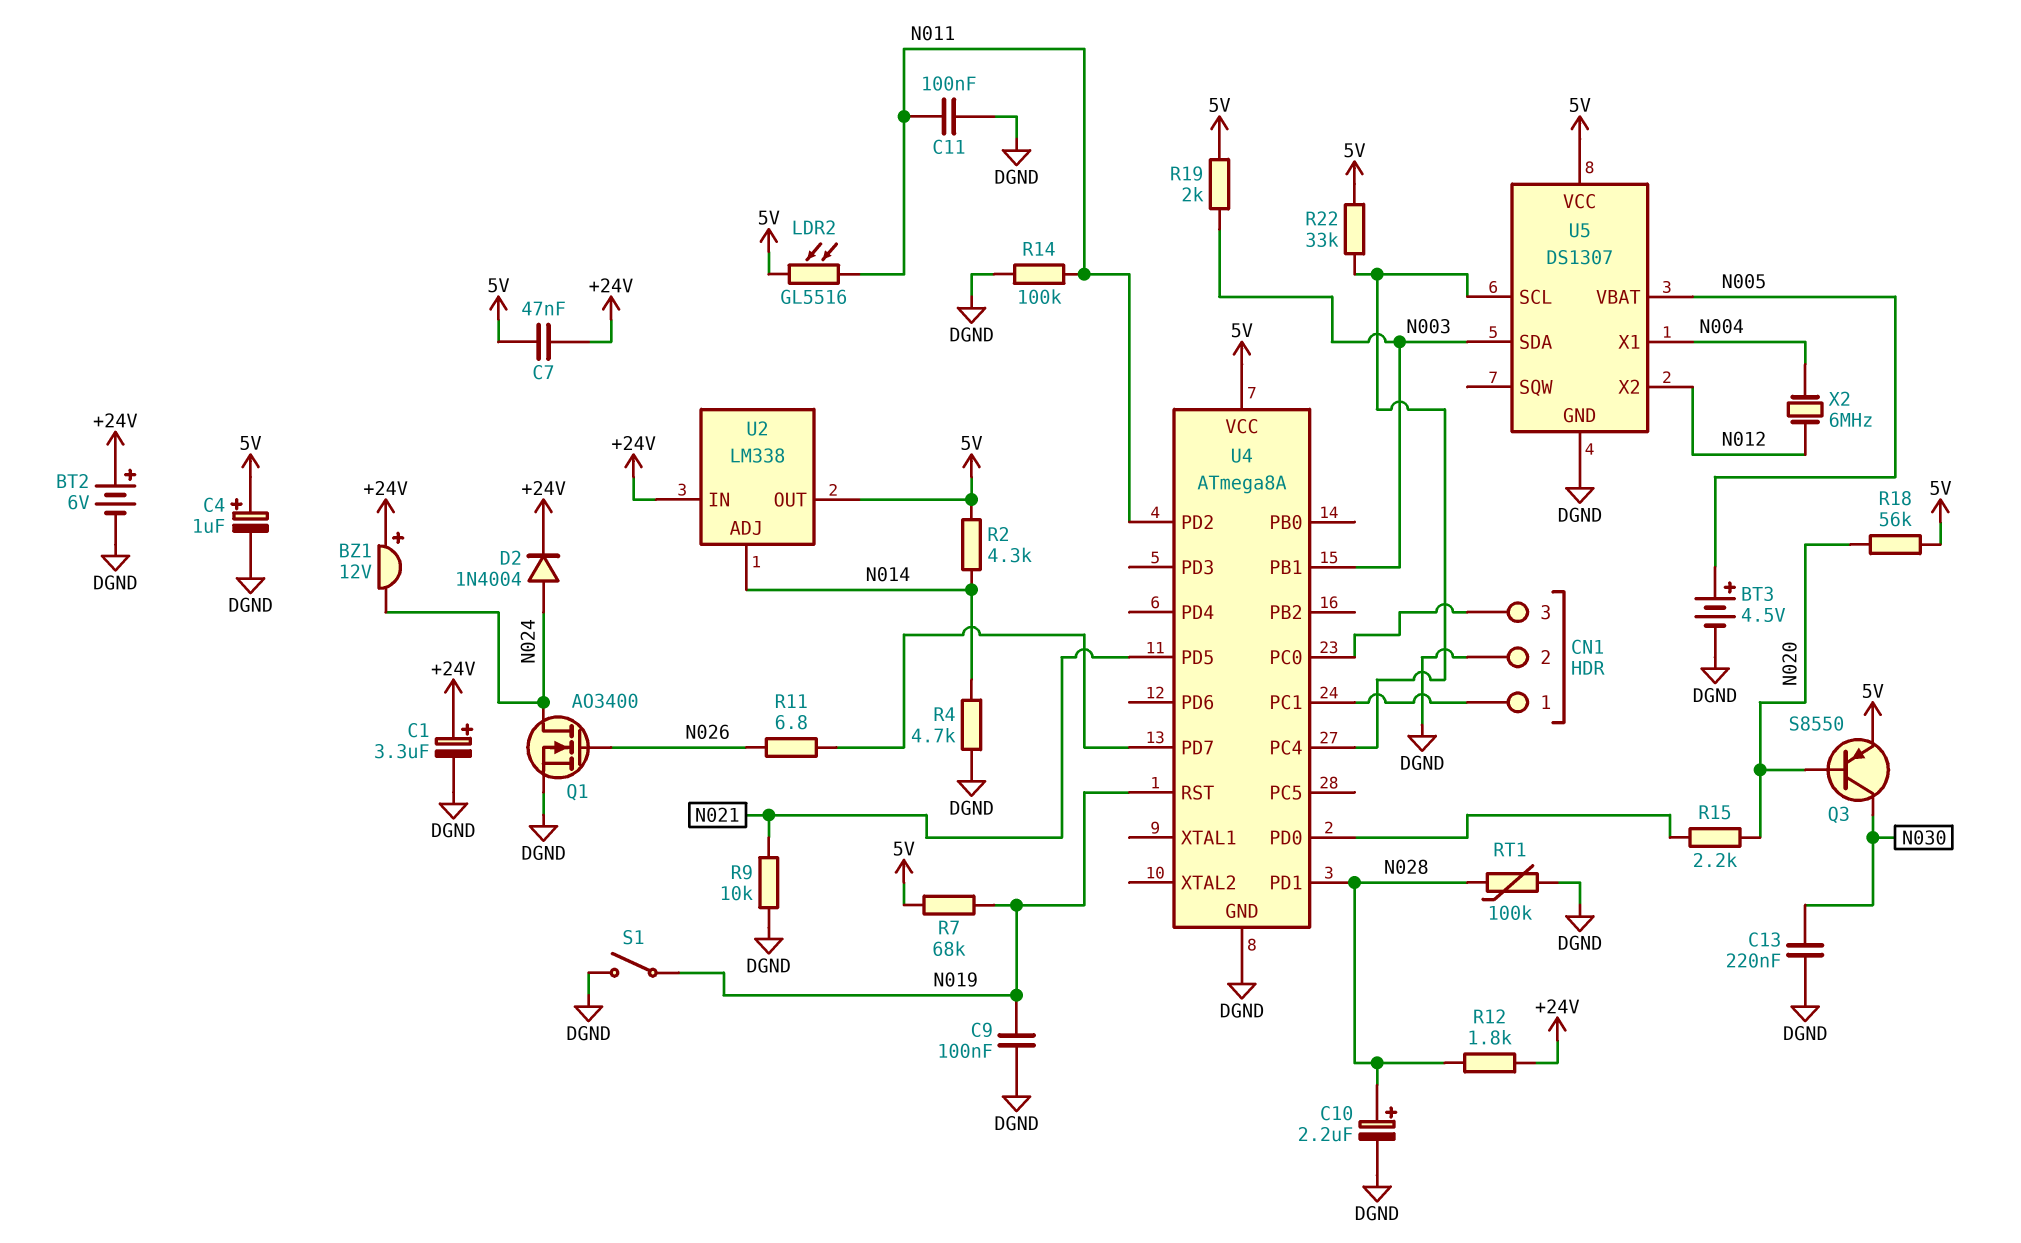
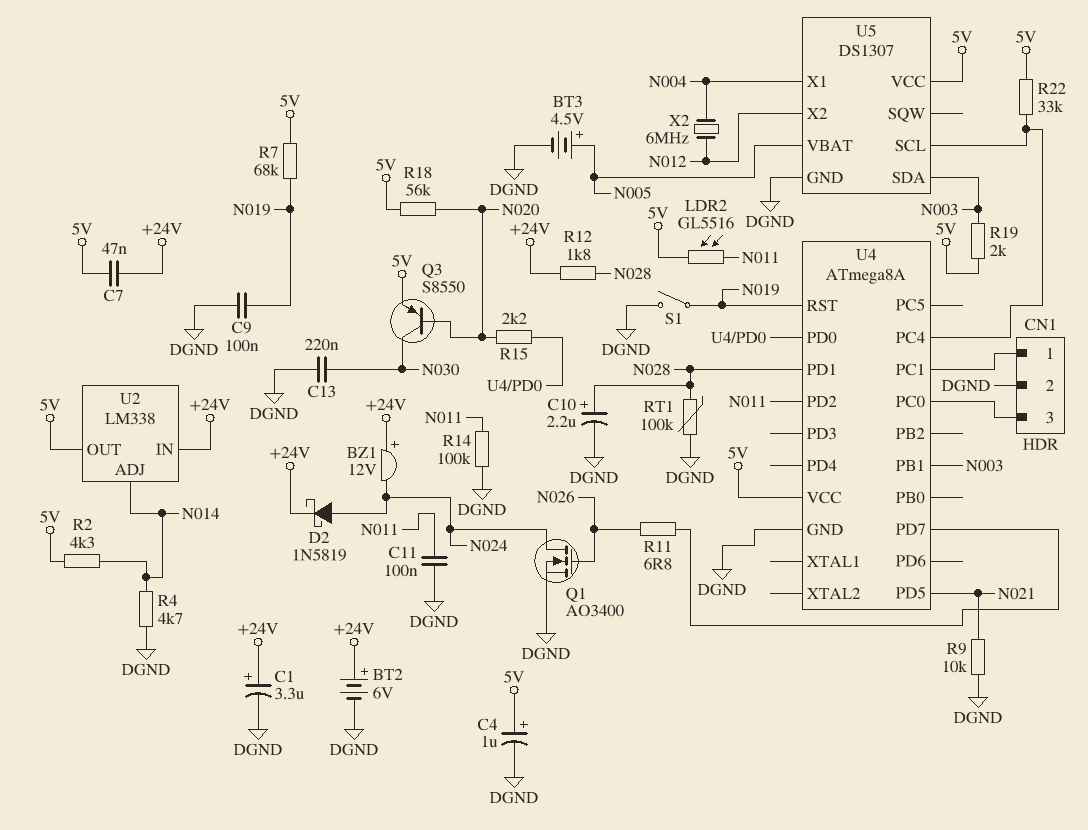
D2: diode 1N4004 (A N024, K +24V) -> schottky 1N5819 (A N024, K +24V)

